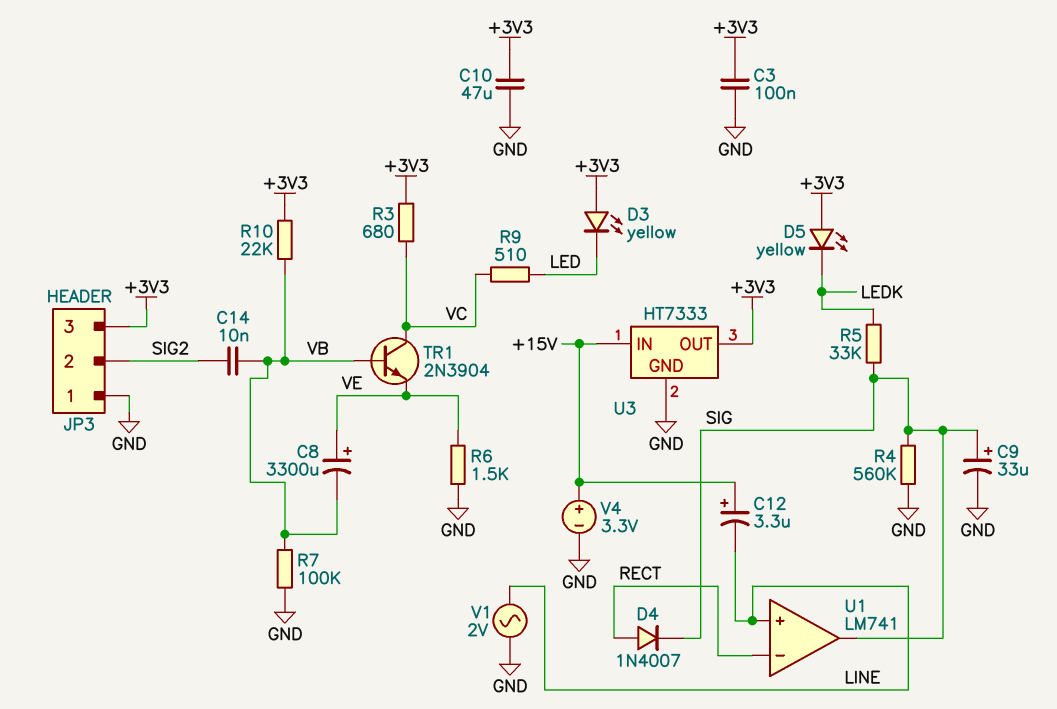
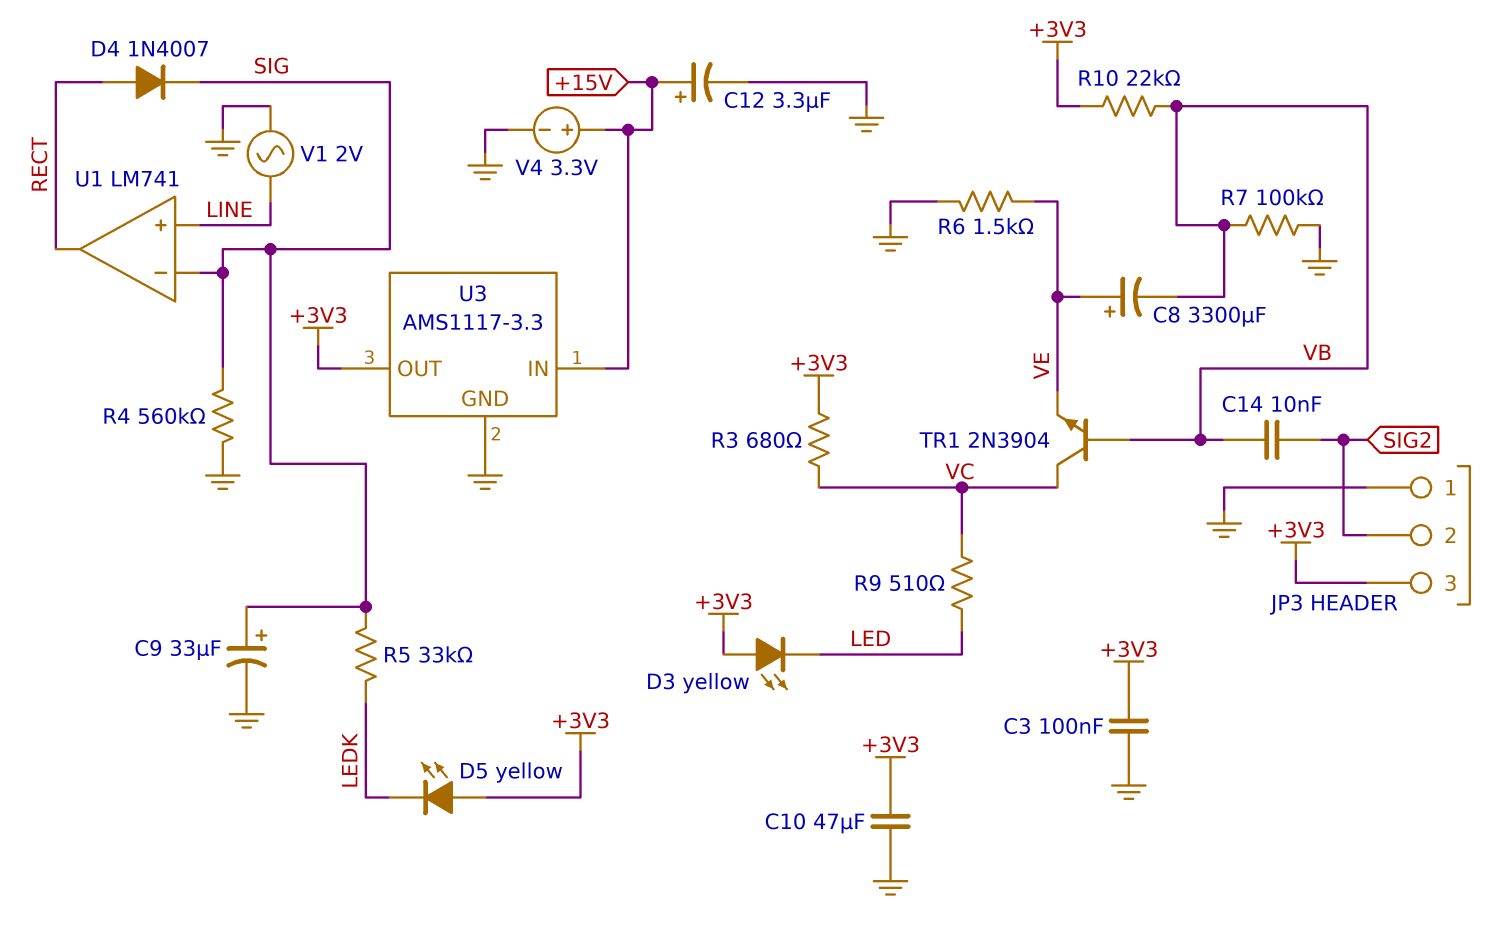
C12: 3.3uF (plus +15V, minus LINE) -> 3.3uF (plus +15V, minus GND)
U1 pin in-: RECT -> SIG
U1 pin out: SIG -> RECT
U3: HT7333 -> AMS1117-3.3

